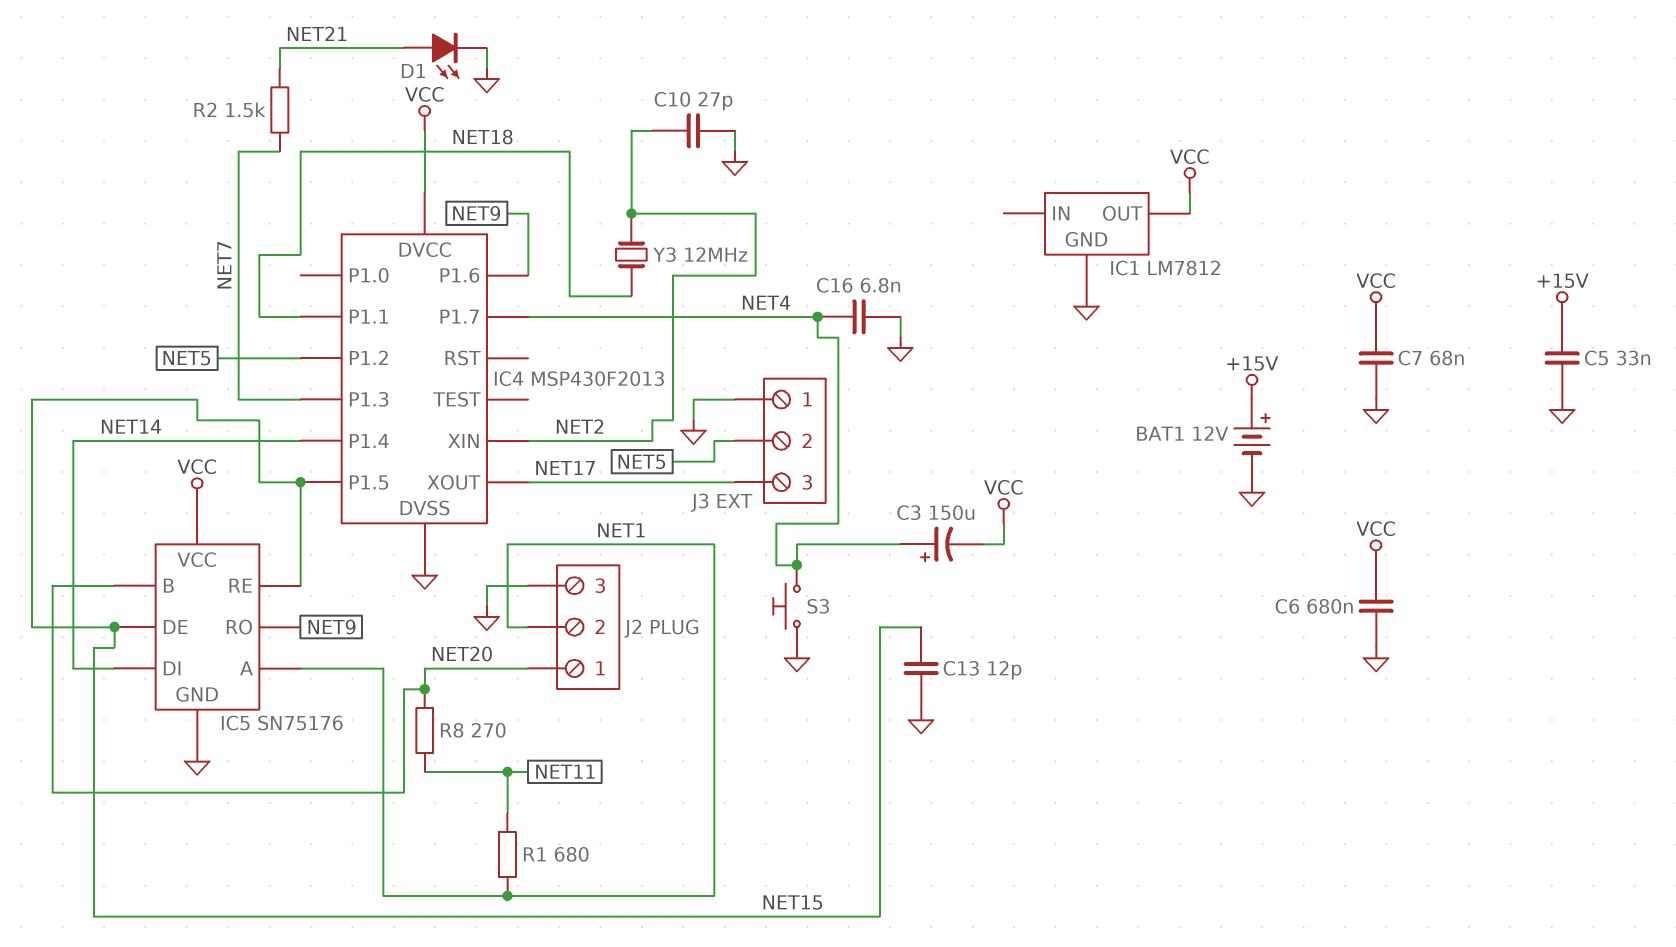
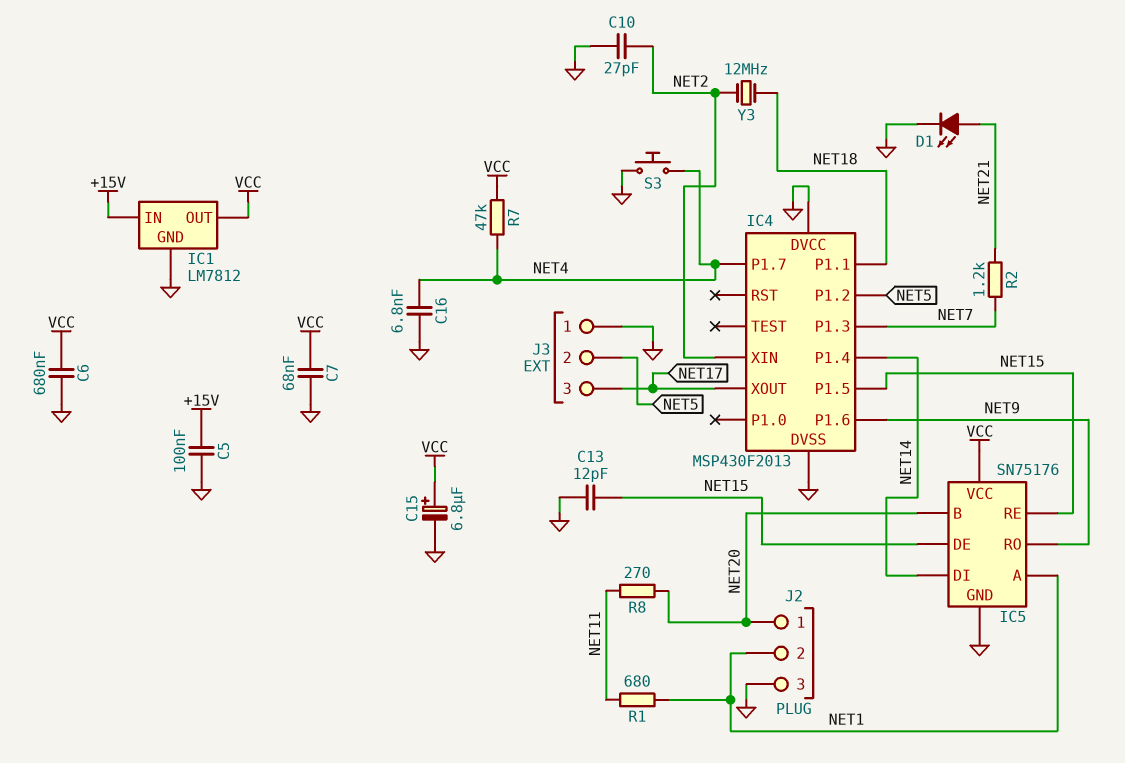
BAT1: 12V (plus +15V, minus GND) -> none
C3: 150uF (plus NET4, minus VCC) -> none
C5: 33nF (+15V, GND) -> 100nF (+15V, GND)
C15: none -> 6.8uF (plus VCC, minus GND)
IC1 pin IN: none -> +15V
IC4 pin DVCC: VCC -> GND
R2: 1.5k (NET7, NET21) -> 1.2k (NET7, NET21)
R7: none -> 47k (NET4, VCC)

